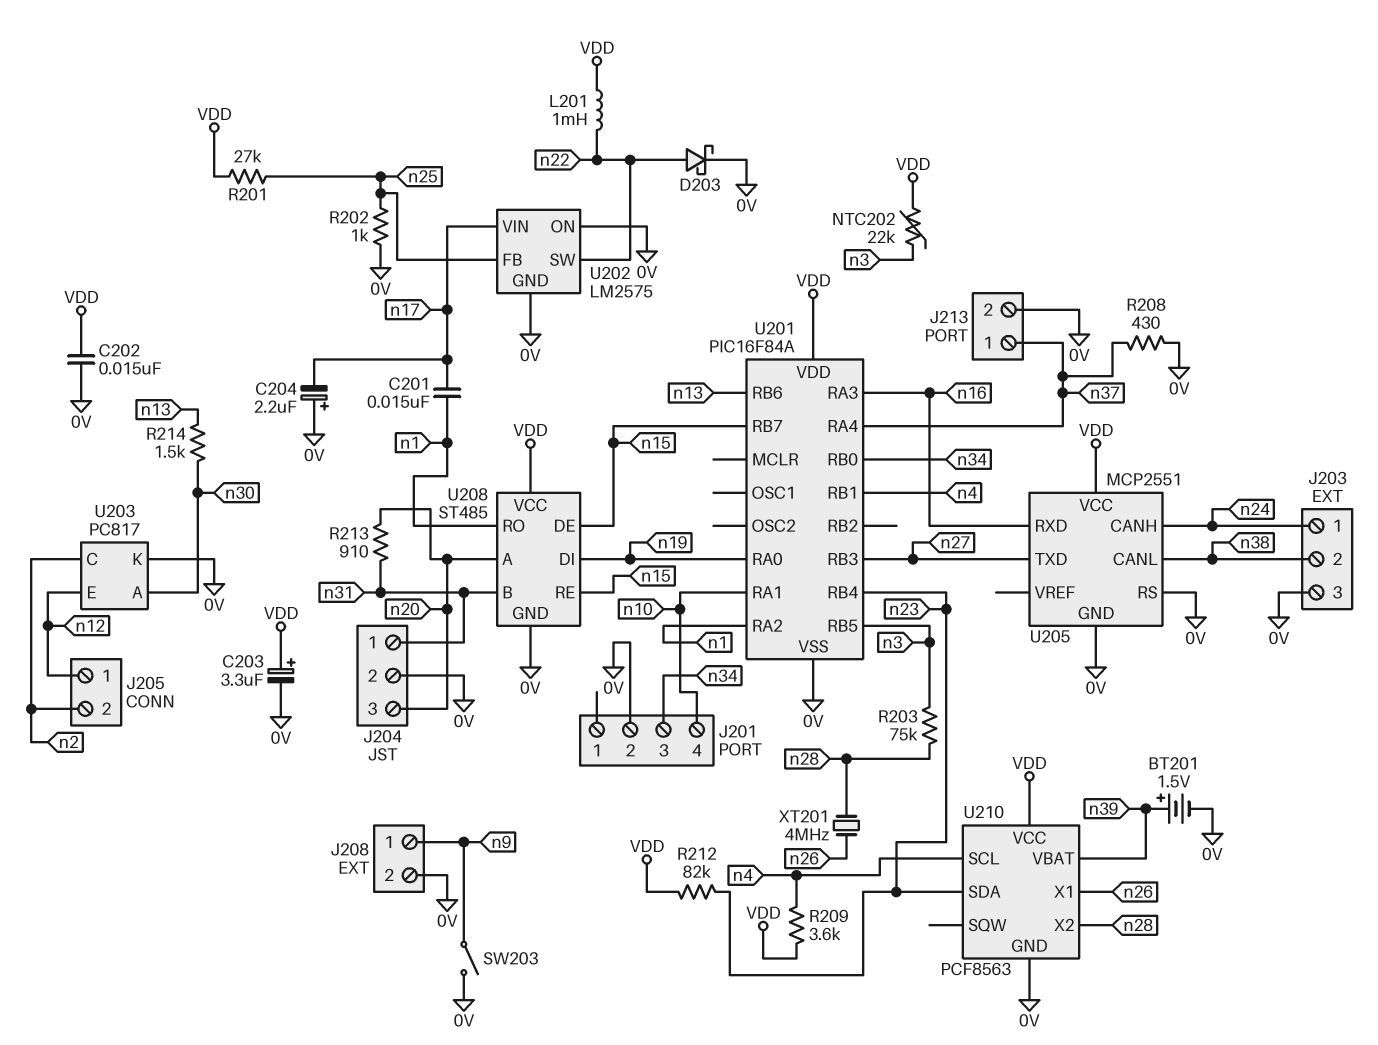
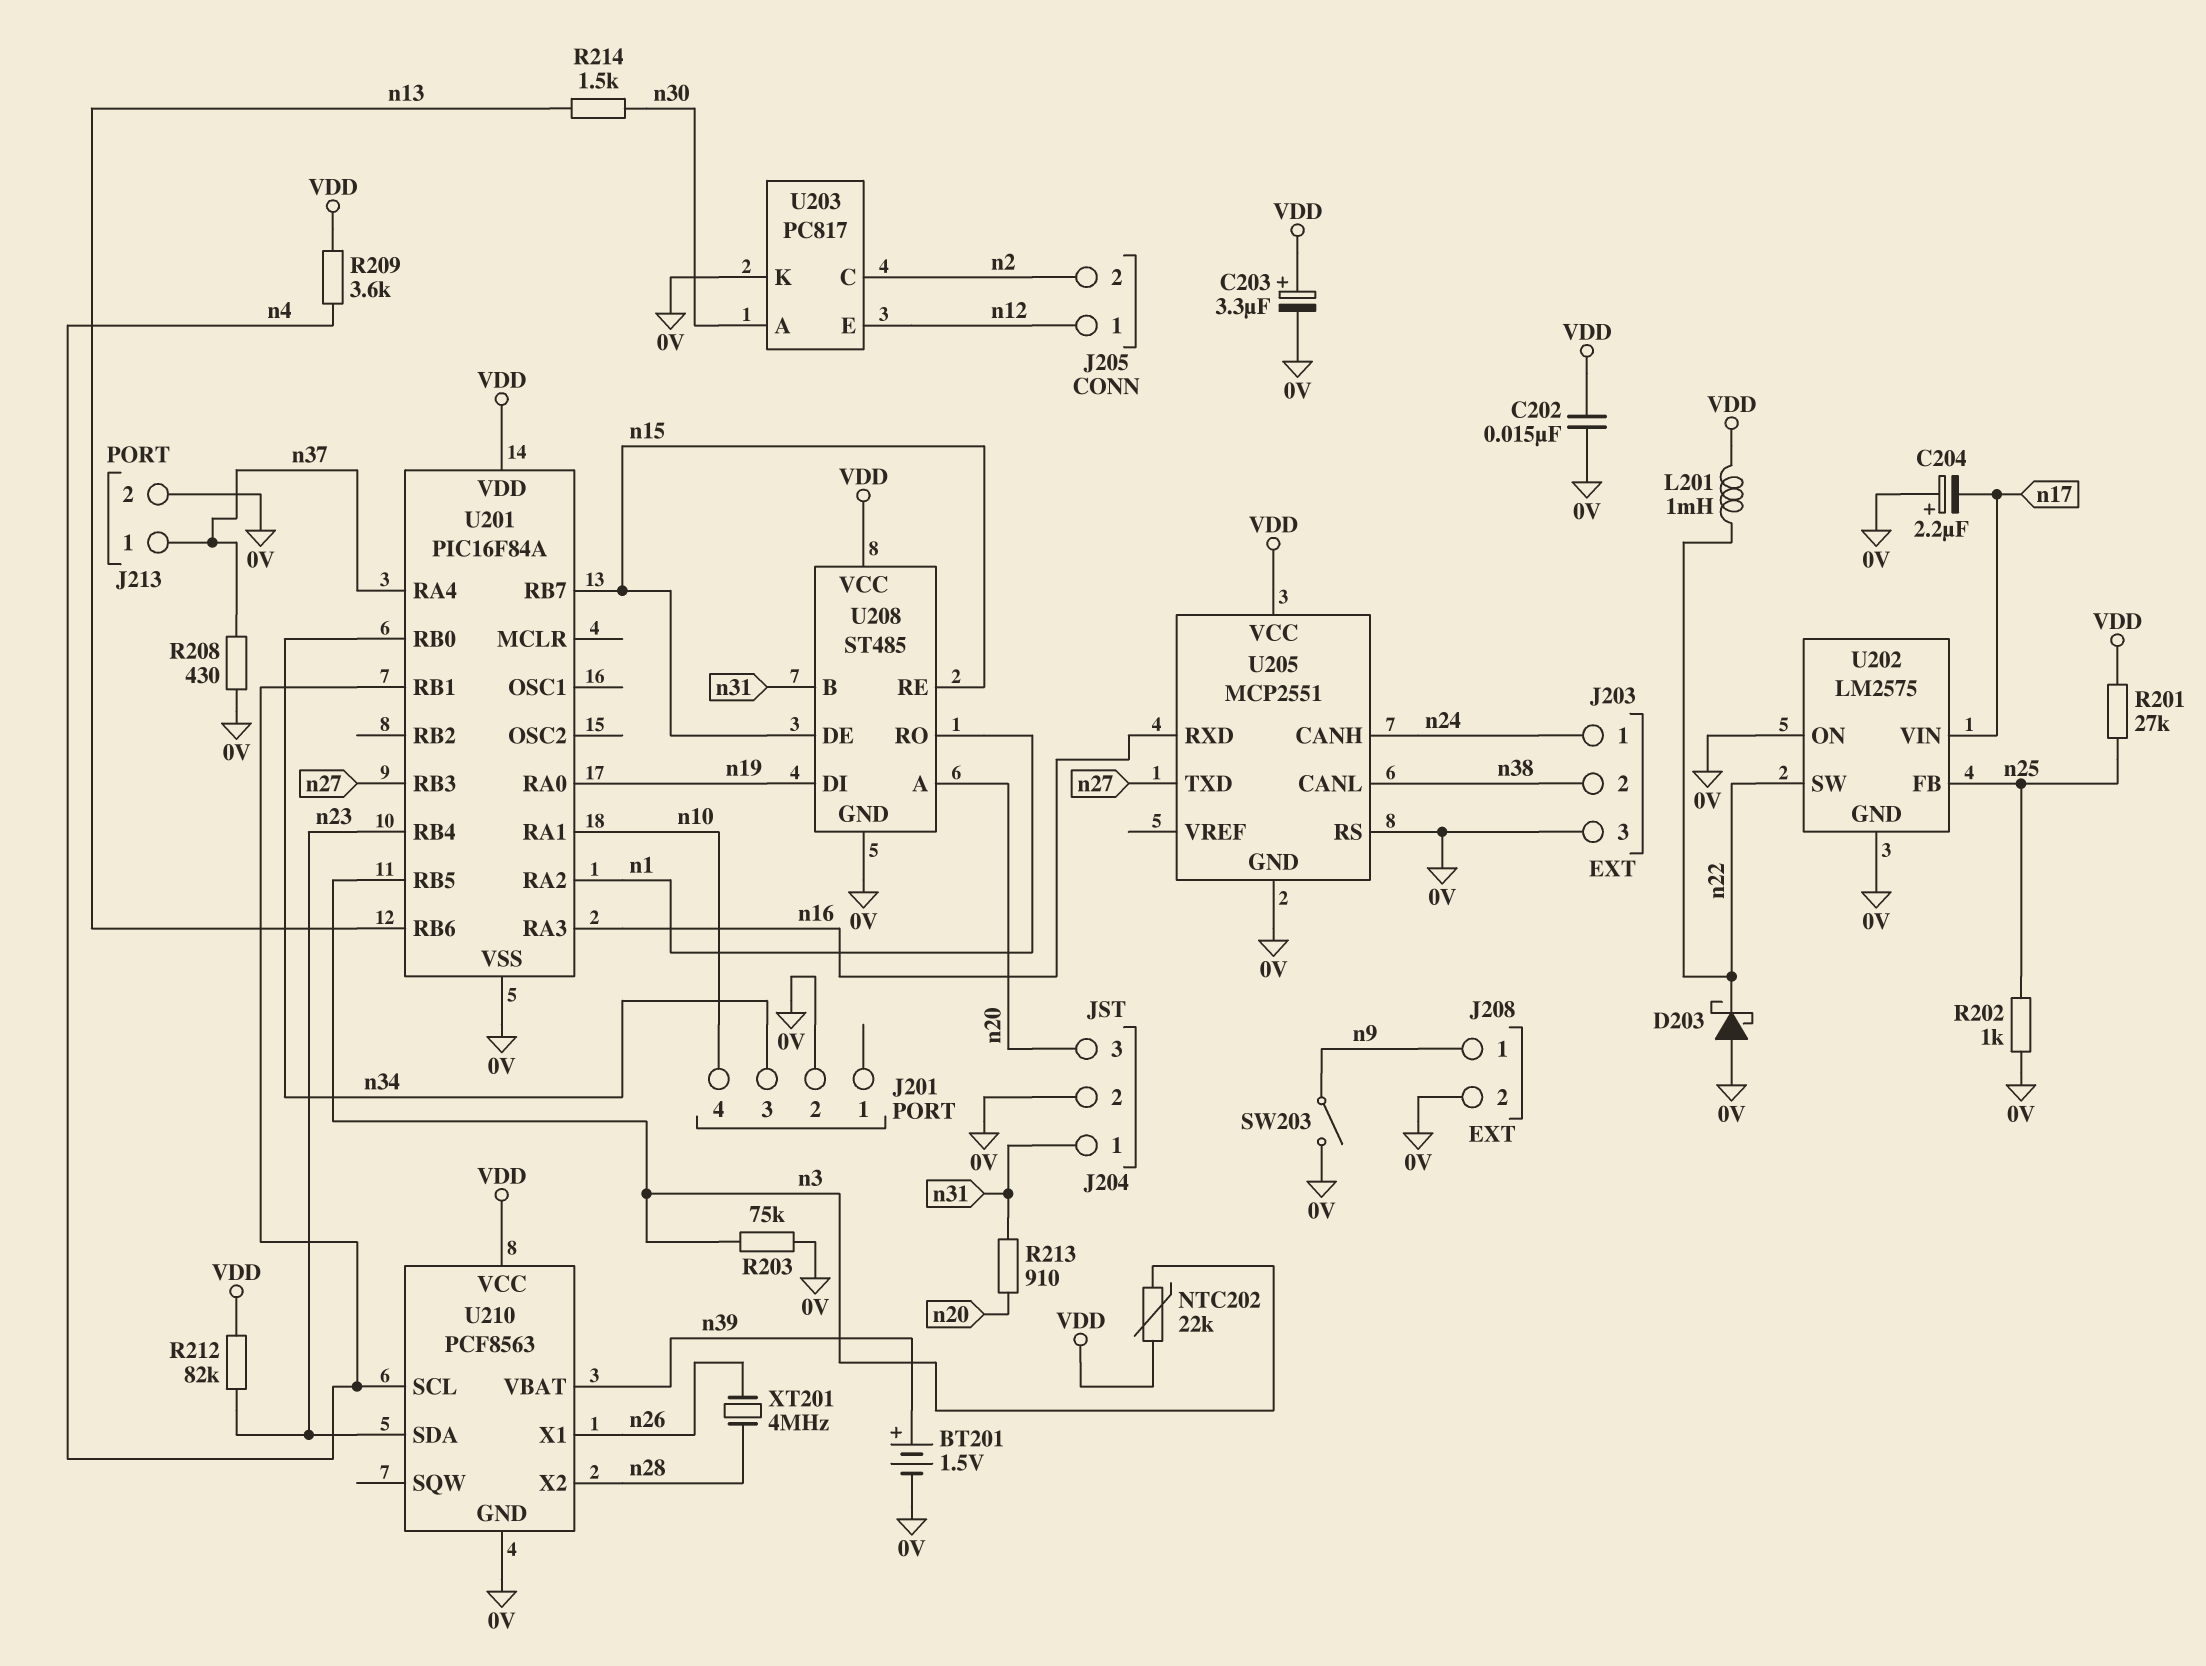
C201: 15nF (n1, n17) -> none
D203: schottky (A n22, K 0V) -> schottky (A 0V, K n22)
R203: 75k (n3, n28) -> 75k (0V, n3)

